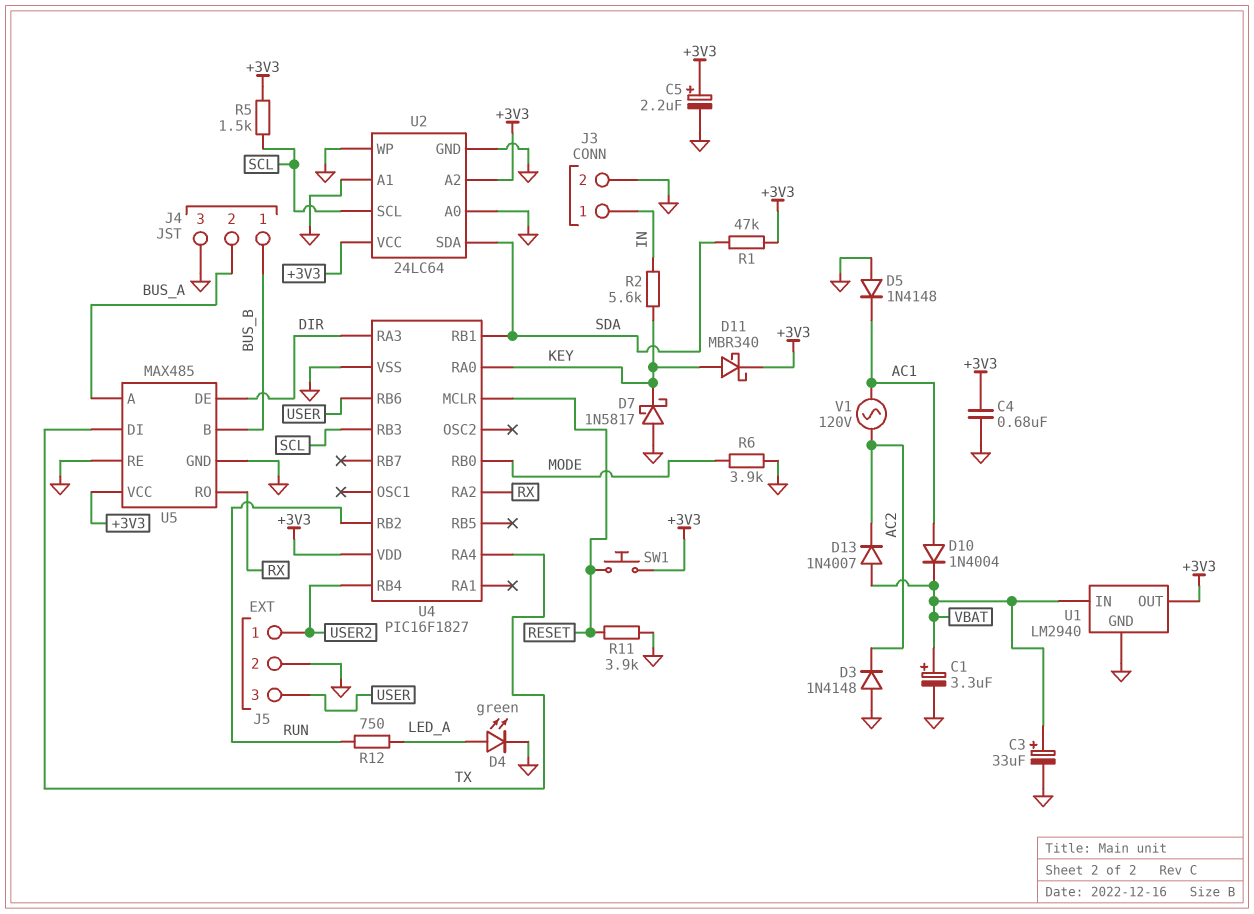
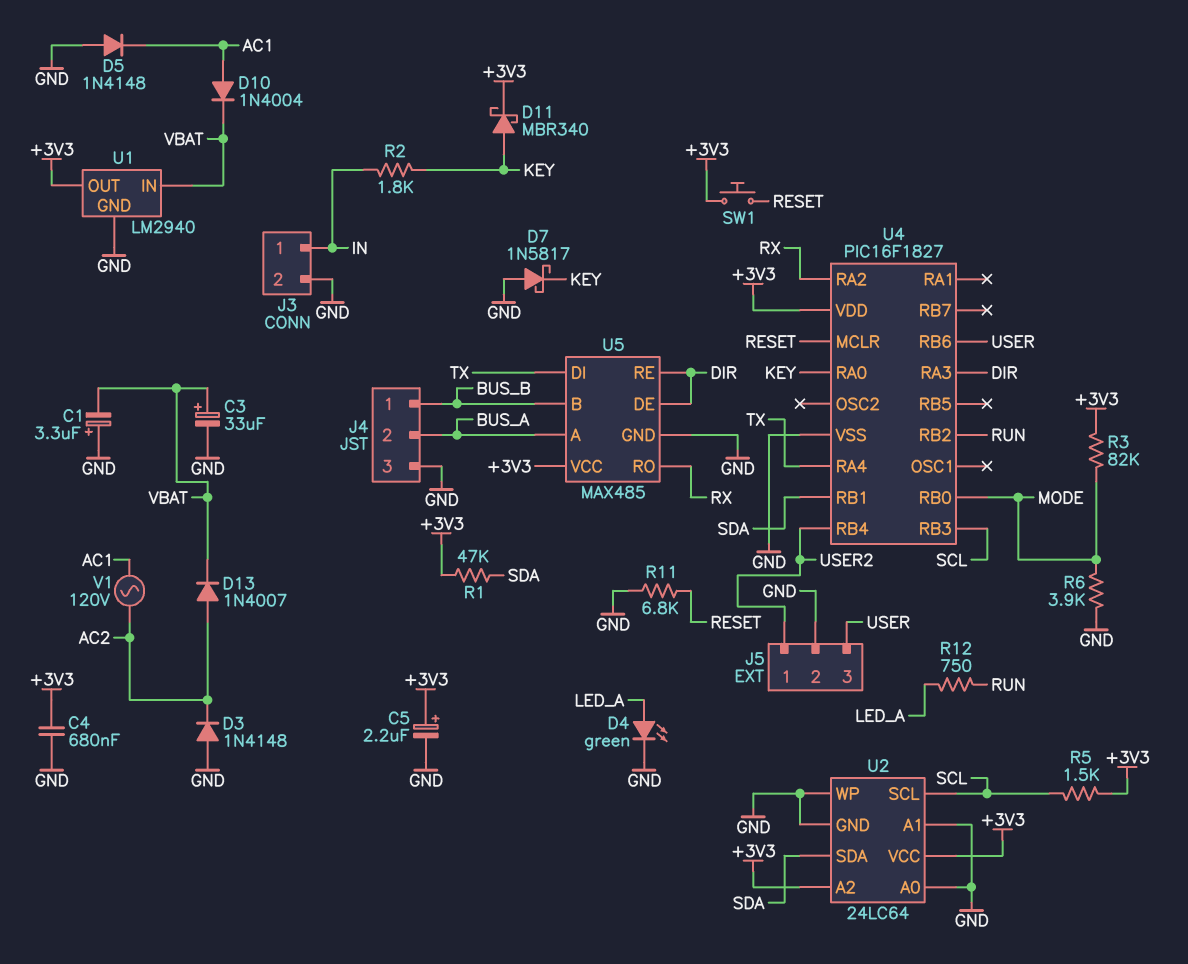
C1: 3.3uF (plus VBAT, minus GND) -> 3.3uF (plus GND, minus VBAT)
D13: diode 1N4007 (A VBAT, K AC2) -> diode 1N4007 (A AC2, K VBAT)
R2: 5.6k (IN, KEY) -> 1.8k (IN, KEY)
R3: none -> 82k (+3V3, MODE)
R11: 3.9k (GND, RESET) -> 6.8k (GND, RESET)
U5 pin RE: GND -> DIR

